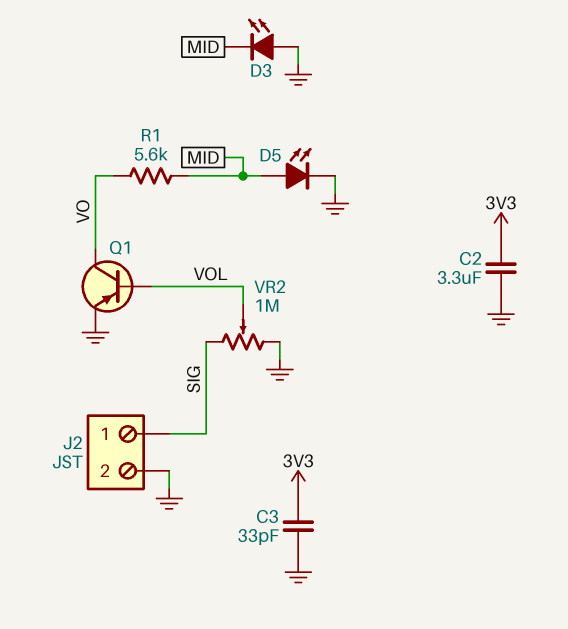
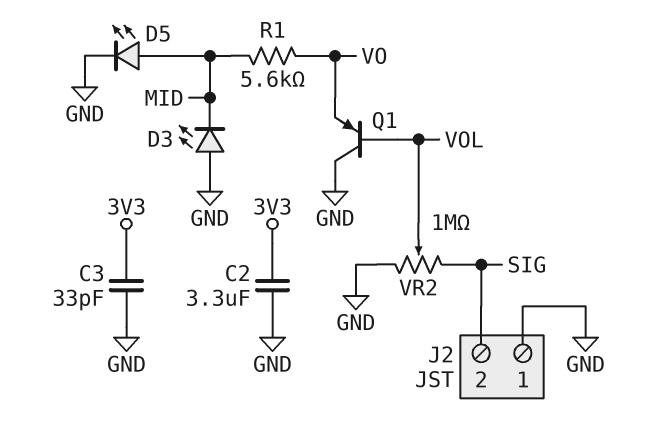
J2 pin 1: SIG -> GND
J2 pin 2: GND -> SIG
Q1: PNP (B VOL, C VO, E GND) -> PNP (B VOL, C GND, E VO)

